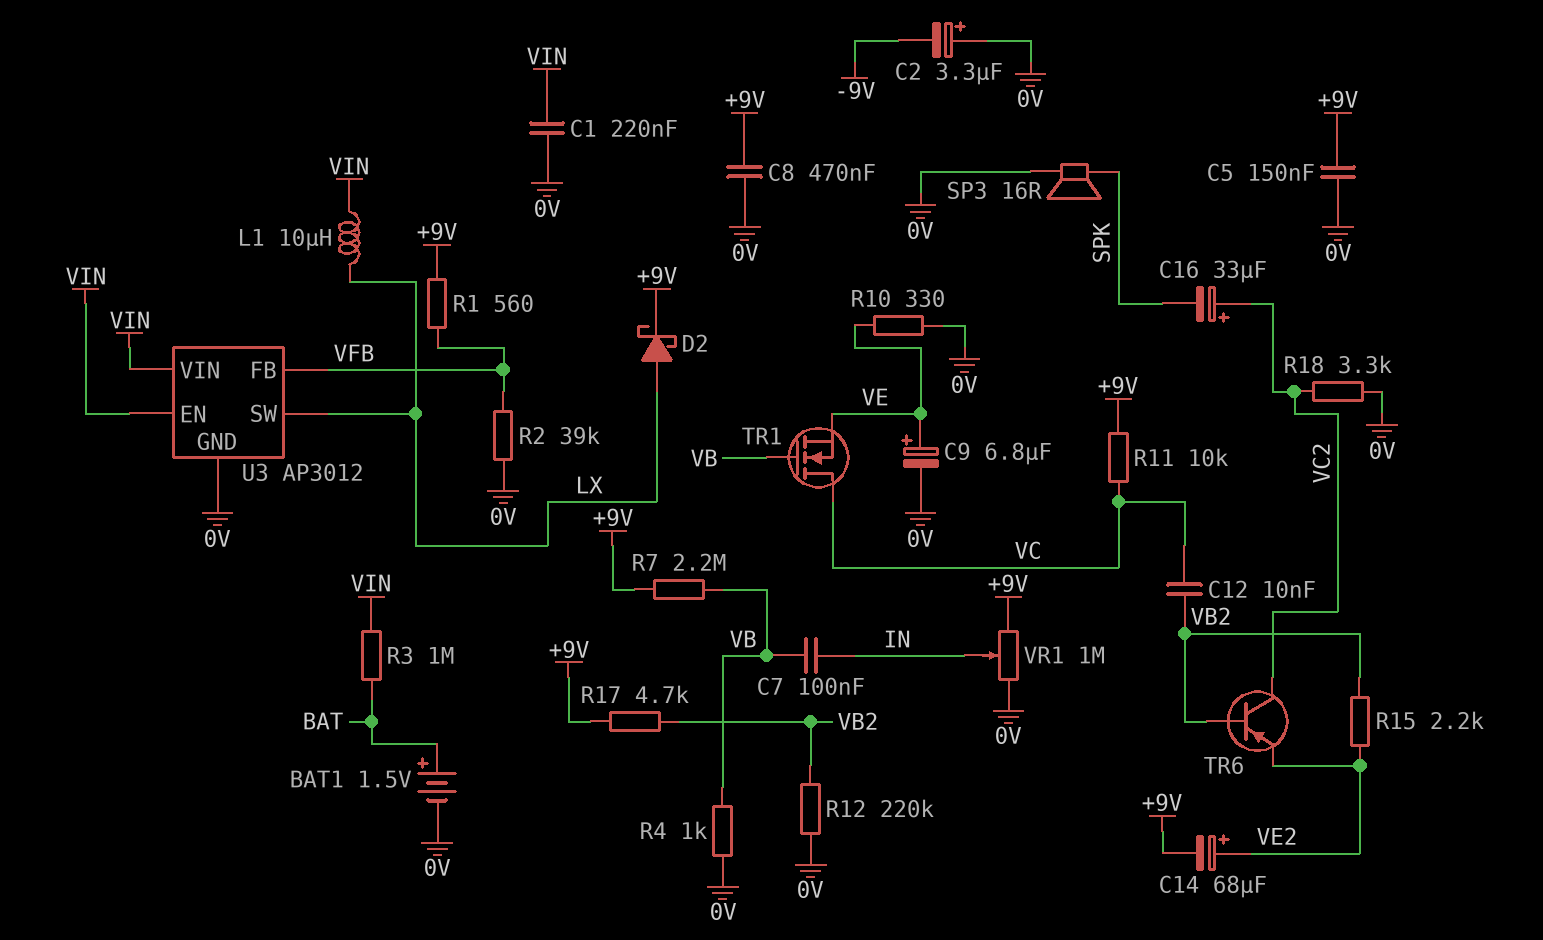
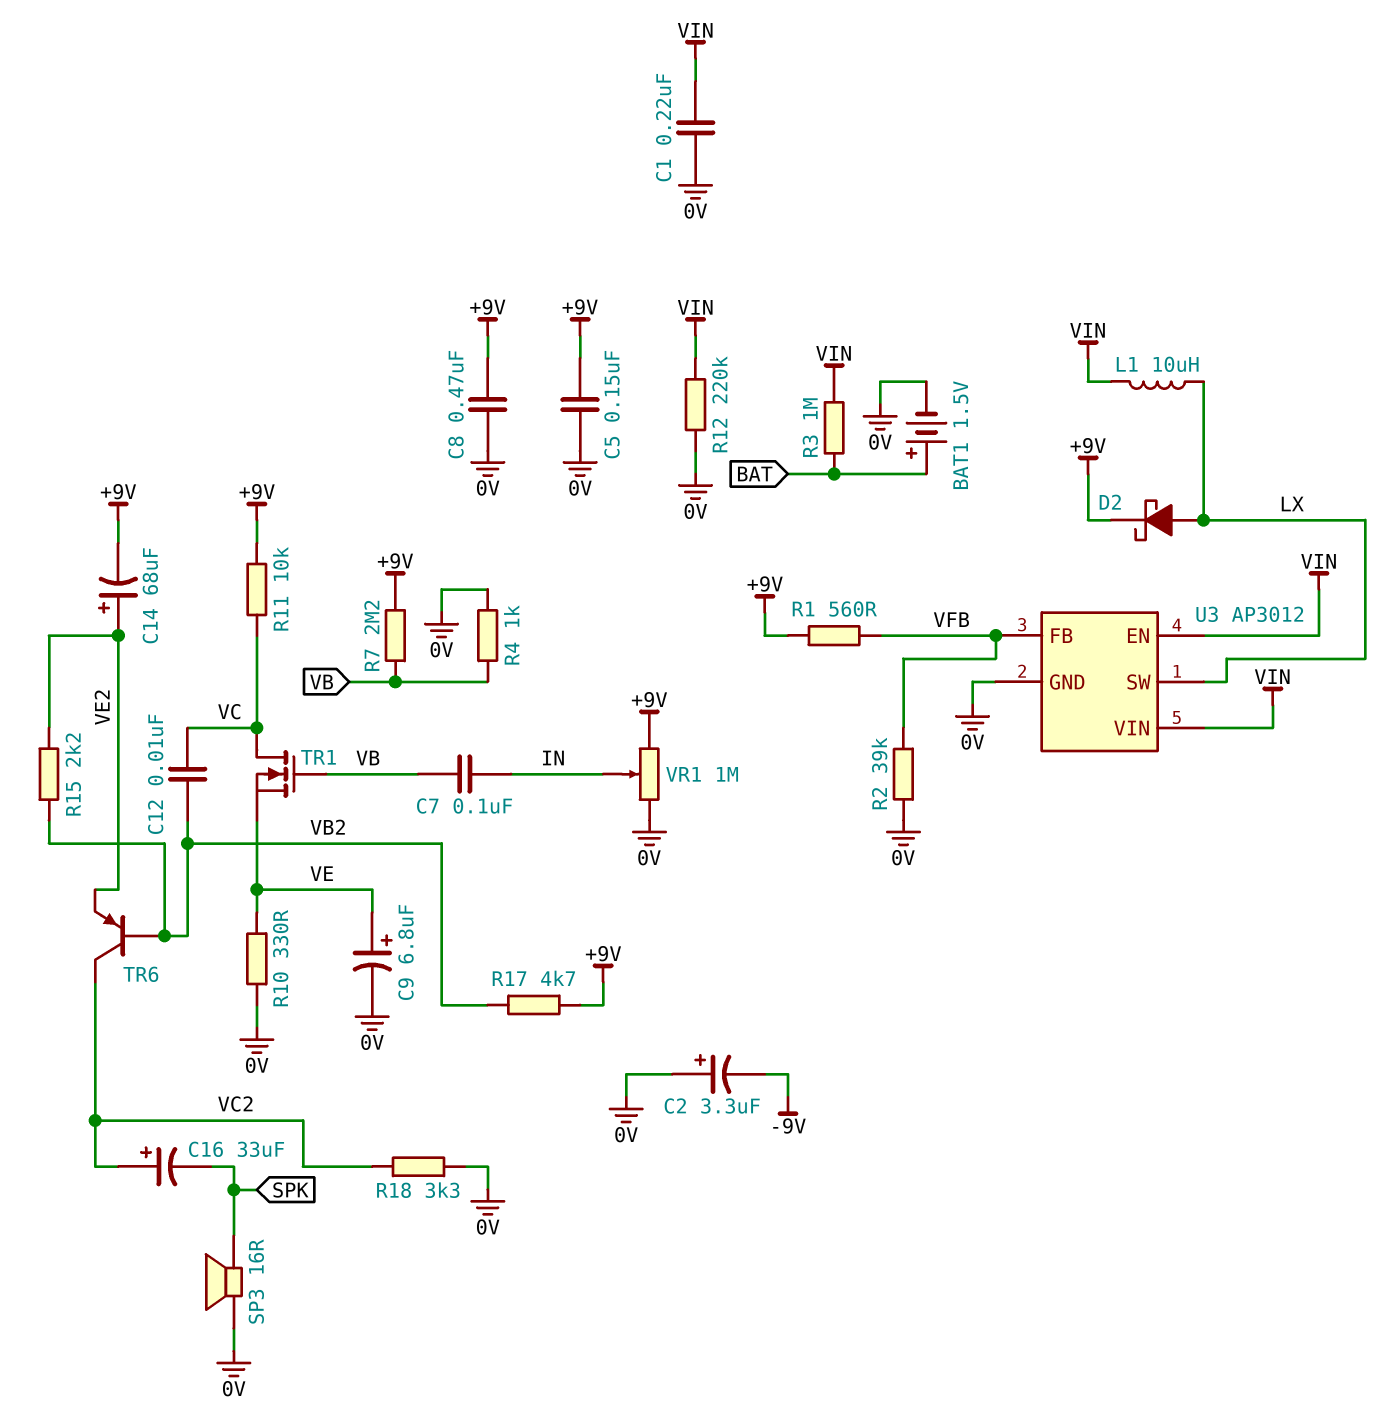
R12: 220k (0V, VB2) -> 220k (0V, VIN)

